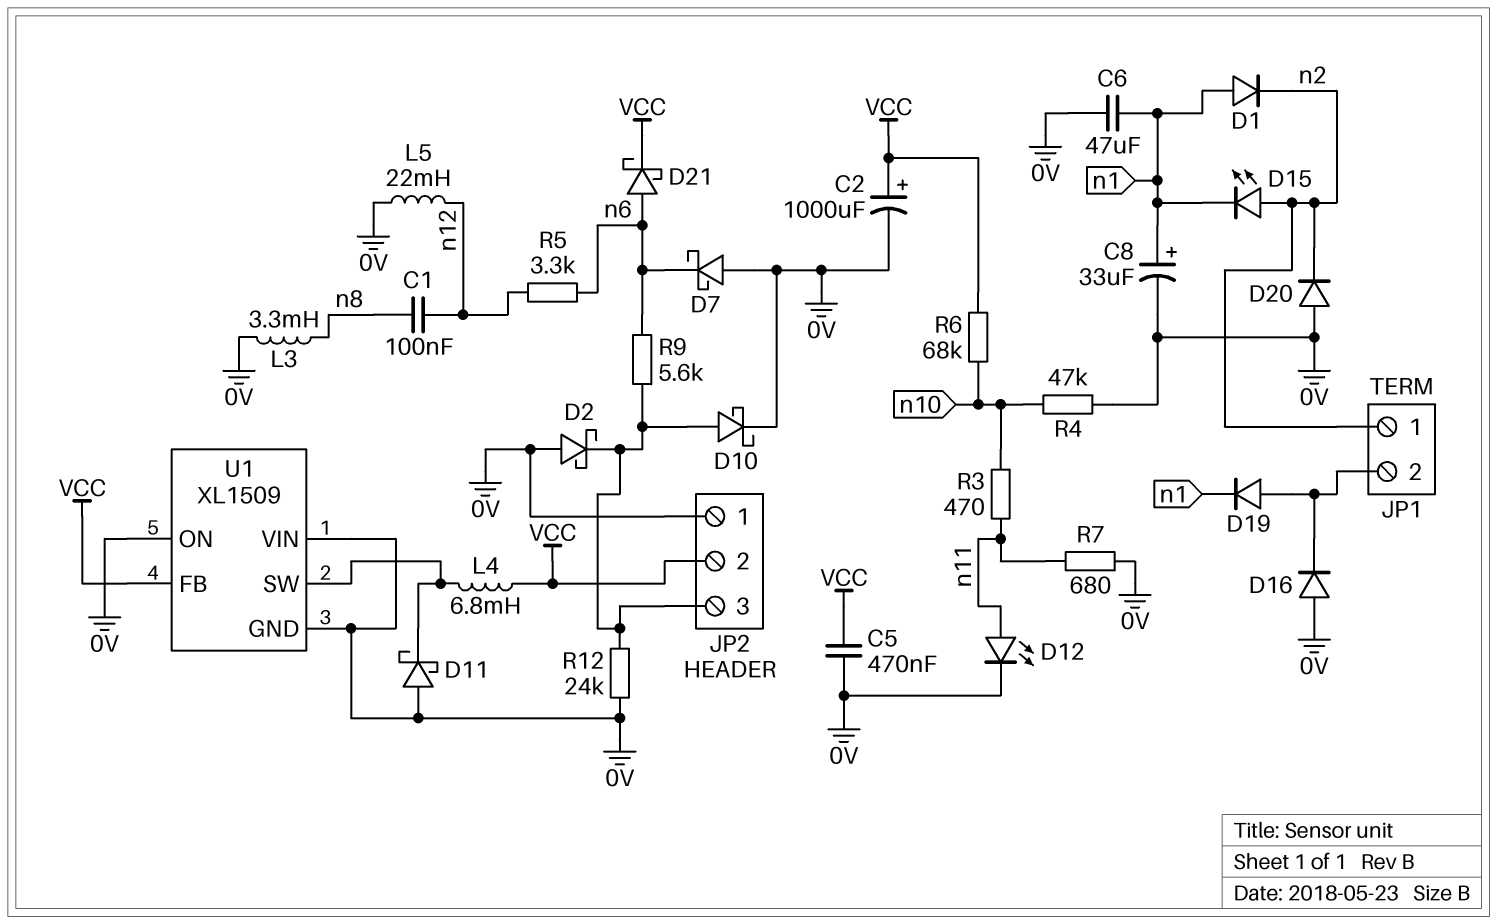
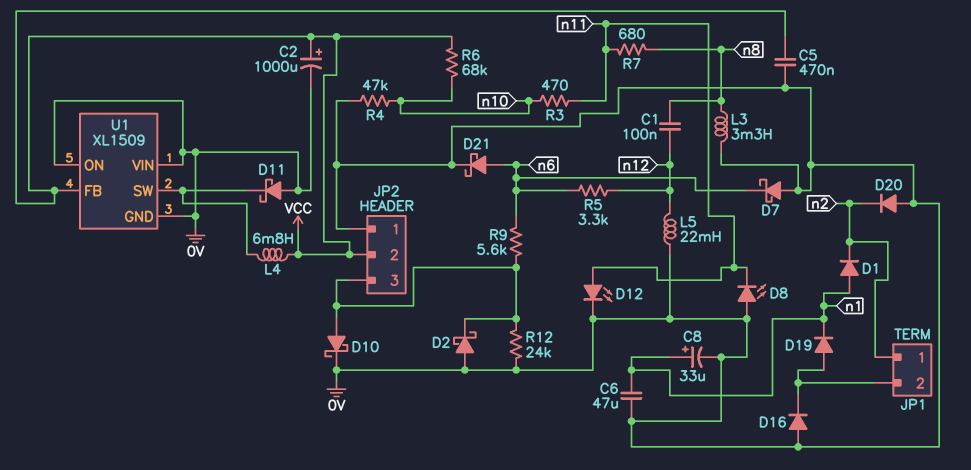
D8: none -> LED (A 0V, K n11)
D15: LED (A n2, K n1) -> none
D21: schottky (A n6, K VCC) -> schottky (A n6, K 0V)
R7: 680 (0V, n11) -> 680 (n8, n11)

